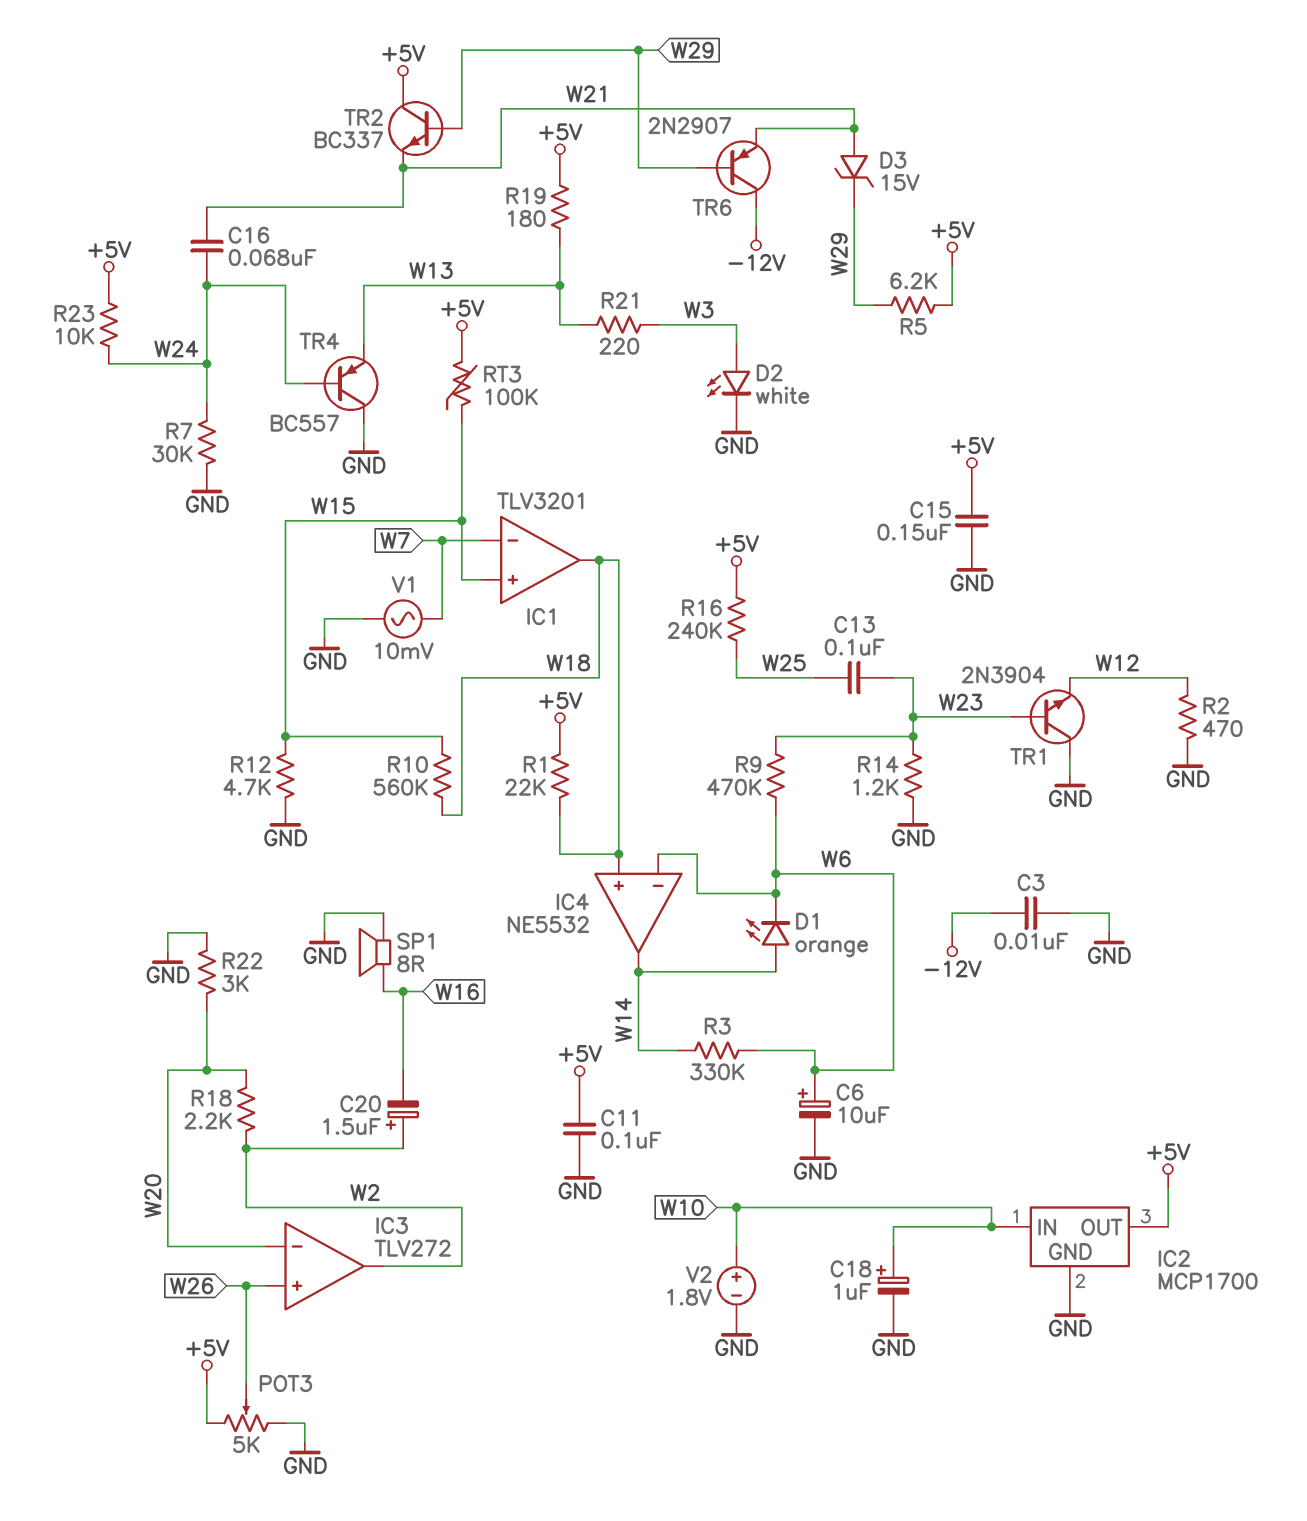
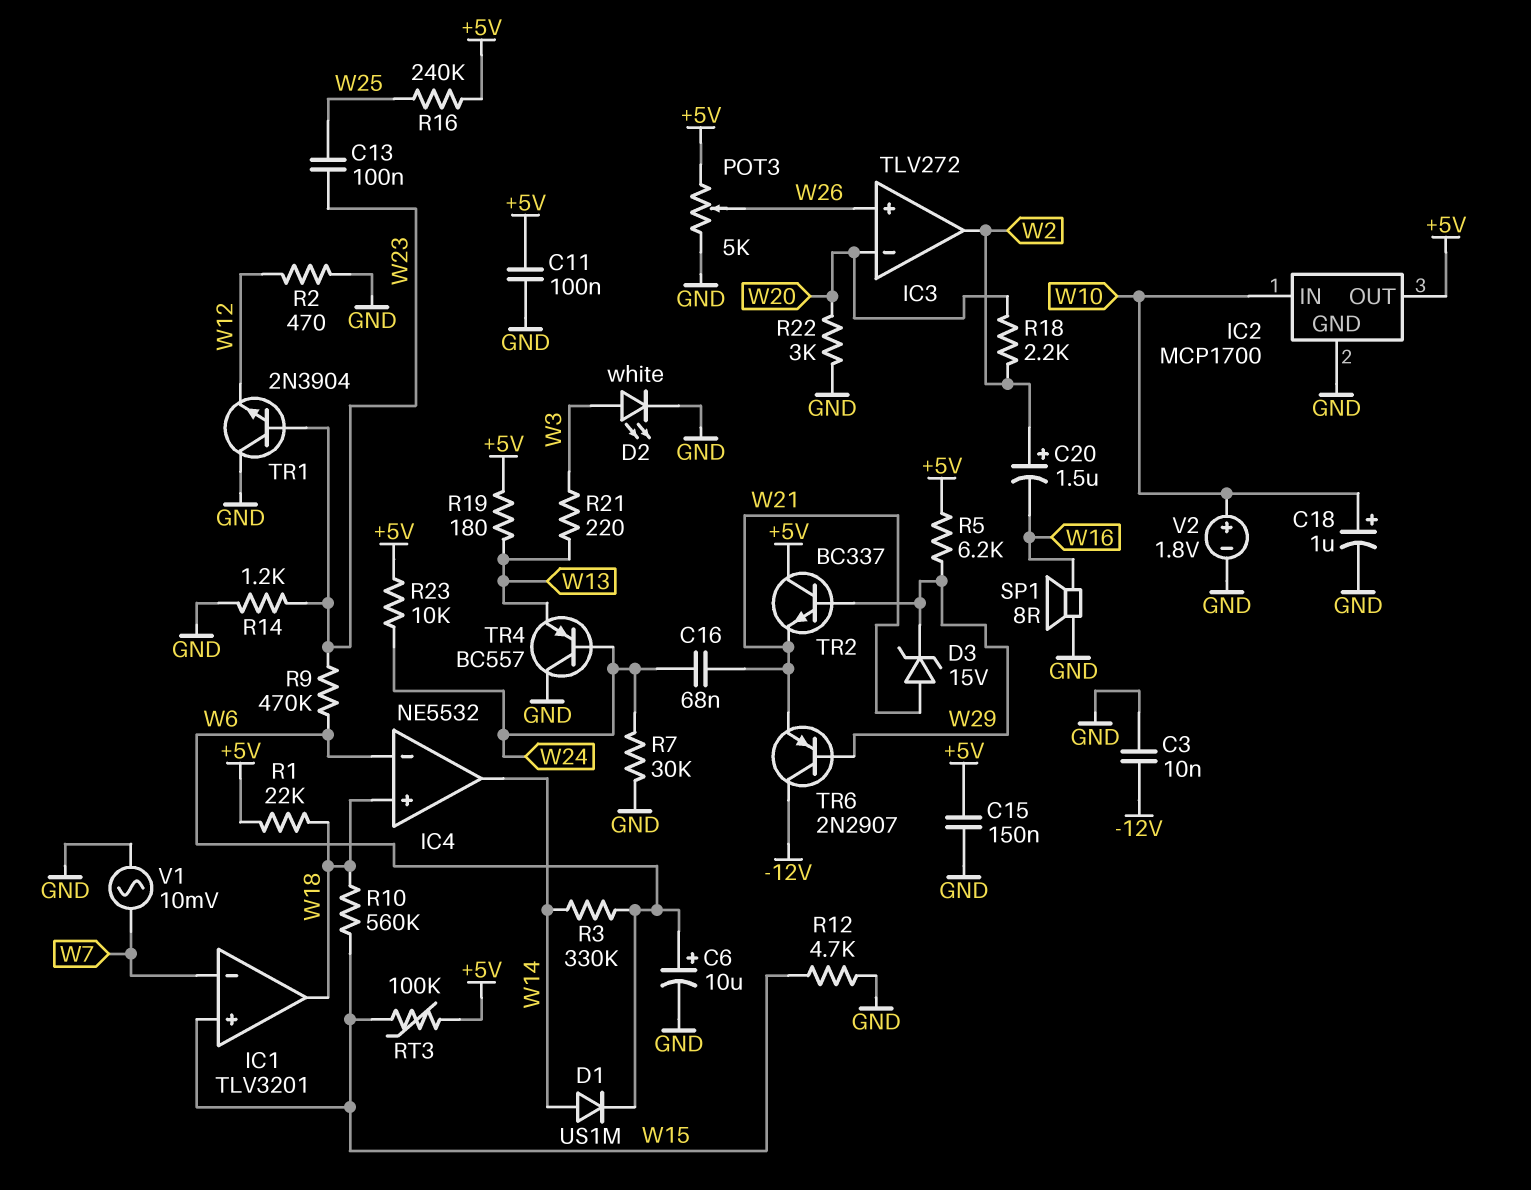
D1: LED orange (A W14, K W6) -> diode US1M (A W14, K W6)

